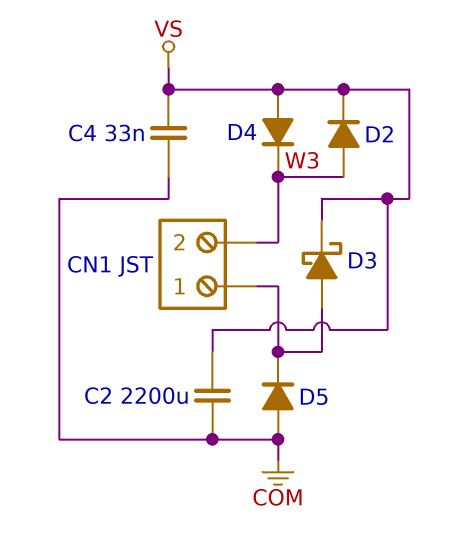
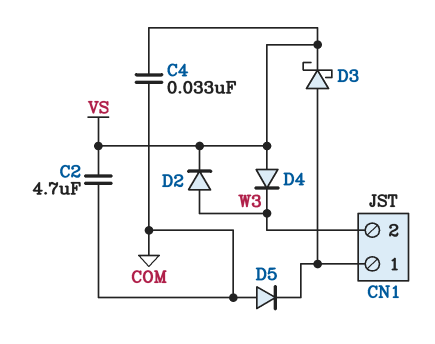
C2: 2200uF (COM, VS) -> 4.7uF (COM, VS)

